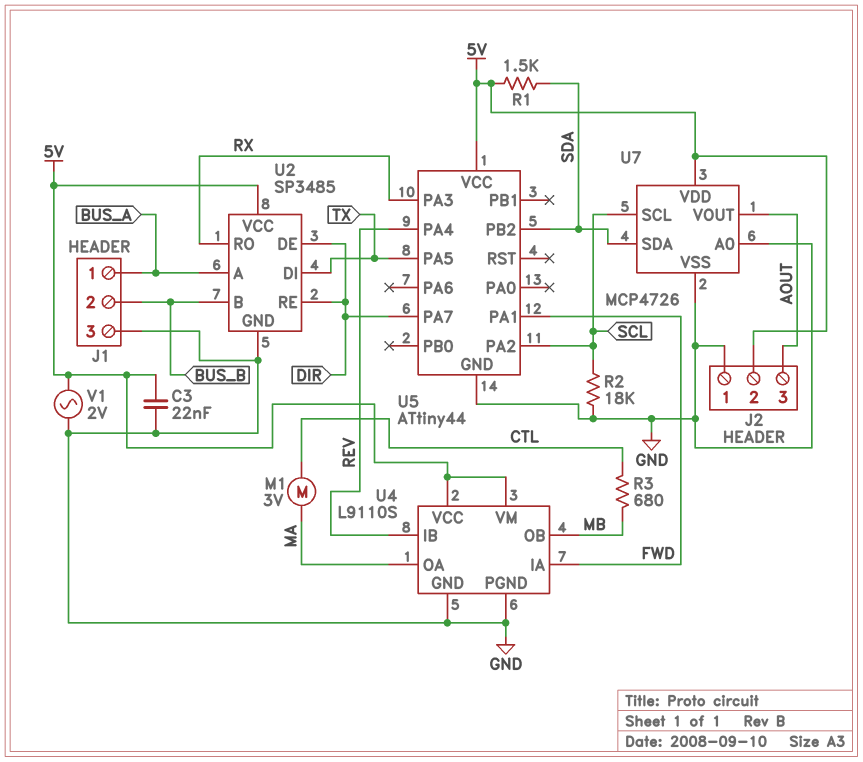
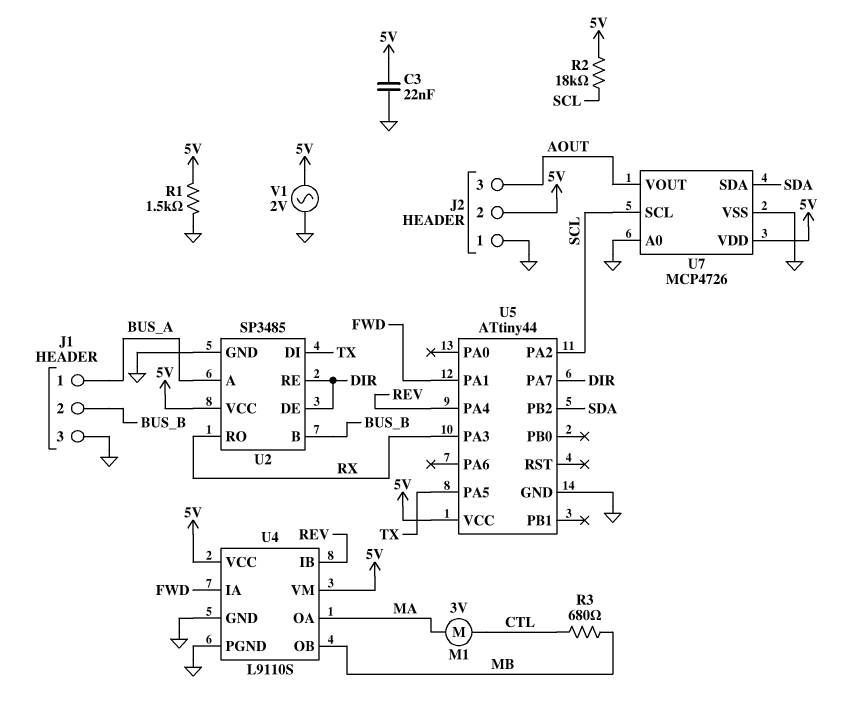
R1: 1.5k (5V, SDA) -> 1.5k (5V, GND)
R2: 18k (GND, SCL) -> 18k (5V, SCL)

